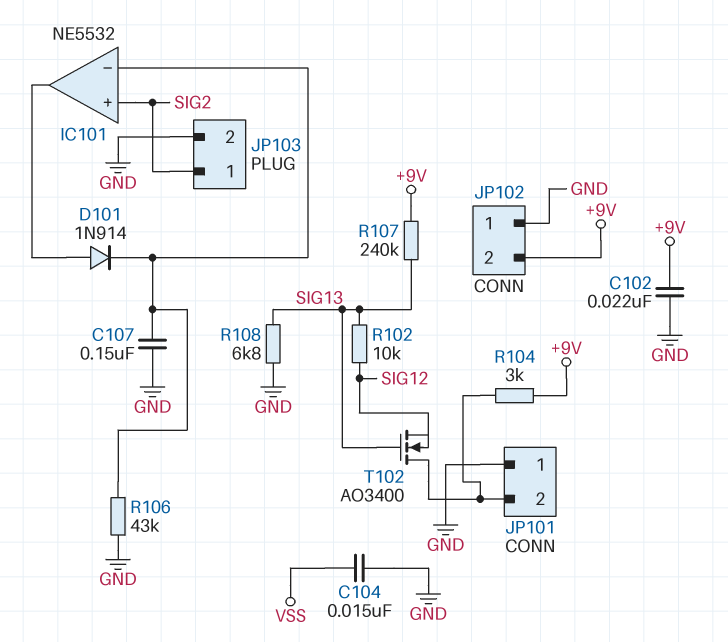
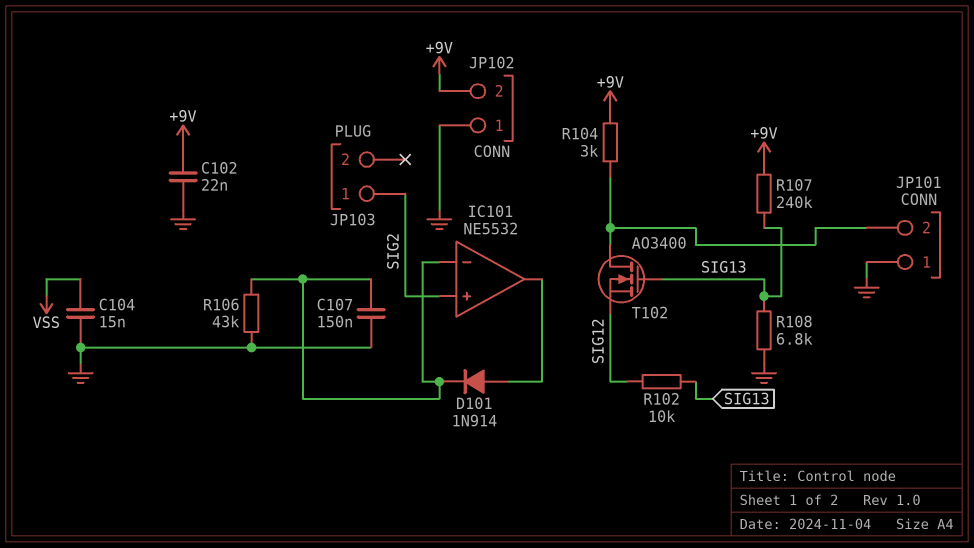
JP103 pin 2: GND -> none

